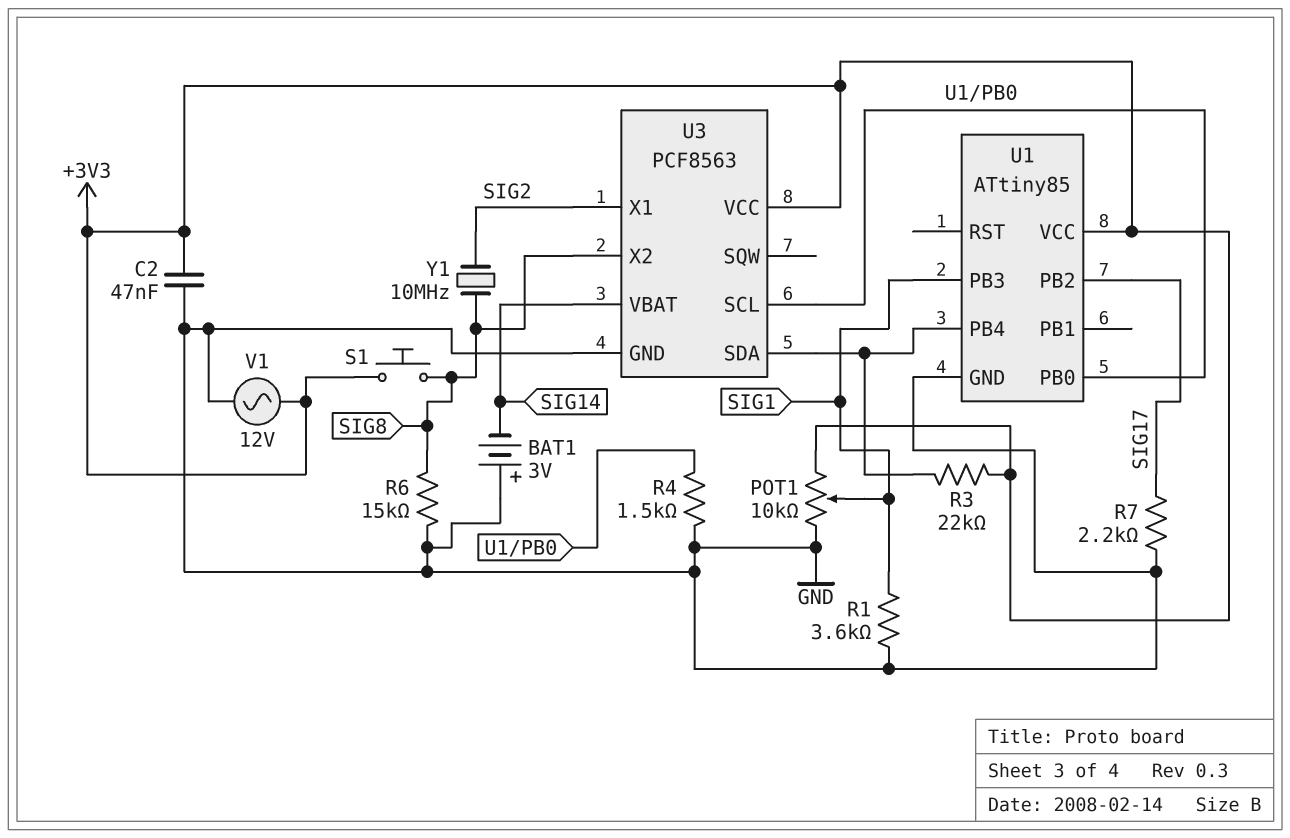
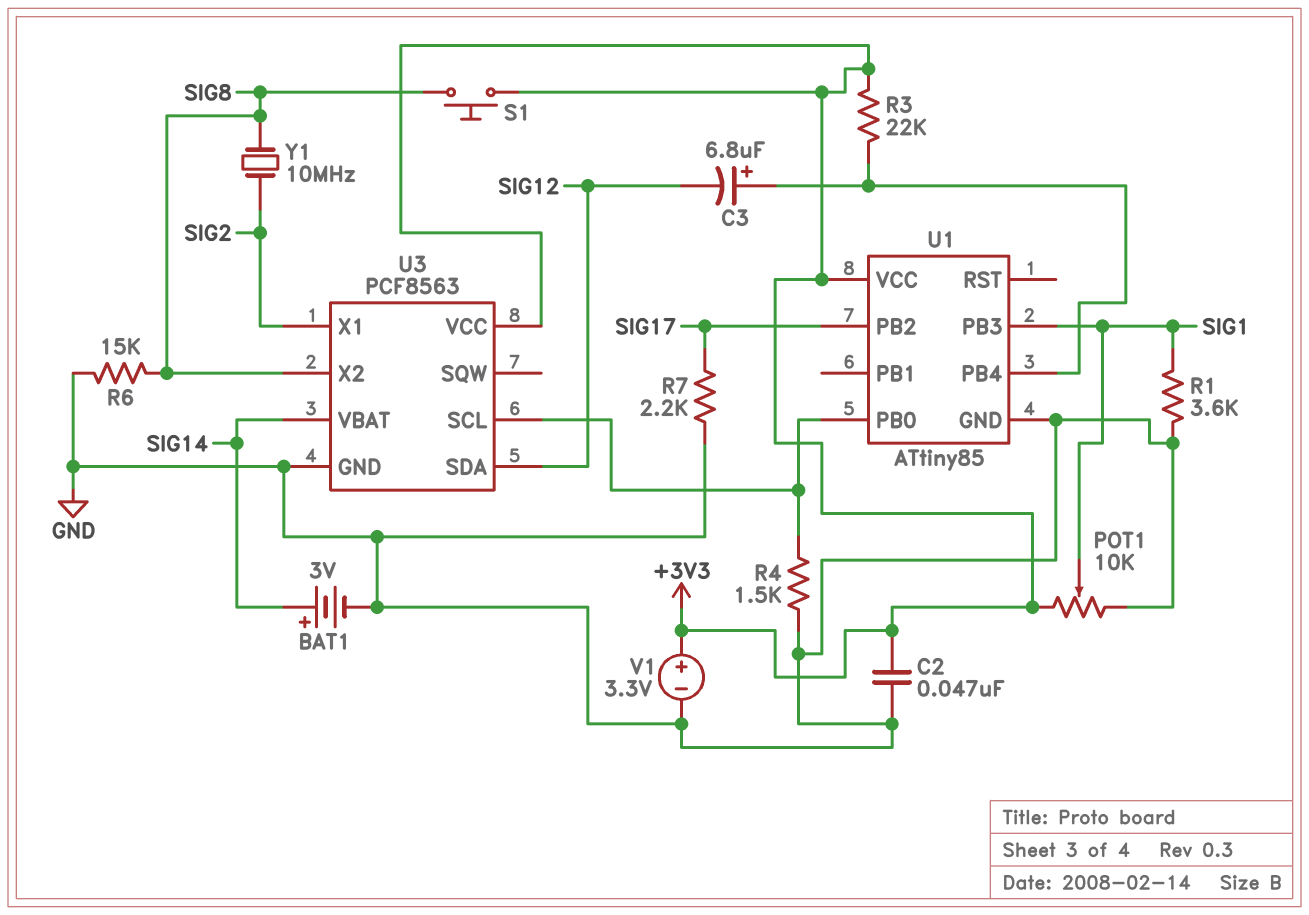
BAT1: 3V (plus GND, minus SIG14) -> 3V (plus SIG14, minus GND)
C3: none -> 6.8uF (plus U1/PB4, minus SIG12)
U3 pin SDA: U1/PB4 -> SIG12
V1: AC 12V (+3V3, GND) -> 3.3V (plus +3V3, minus GND)

